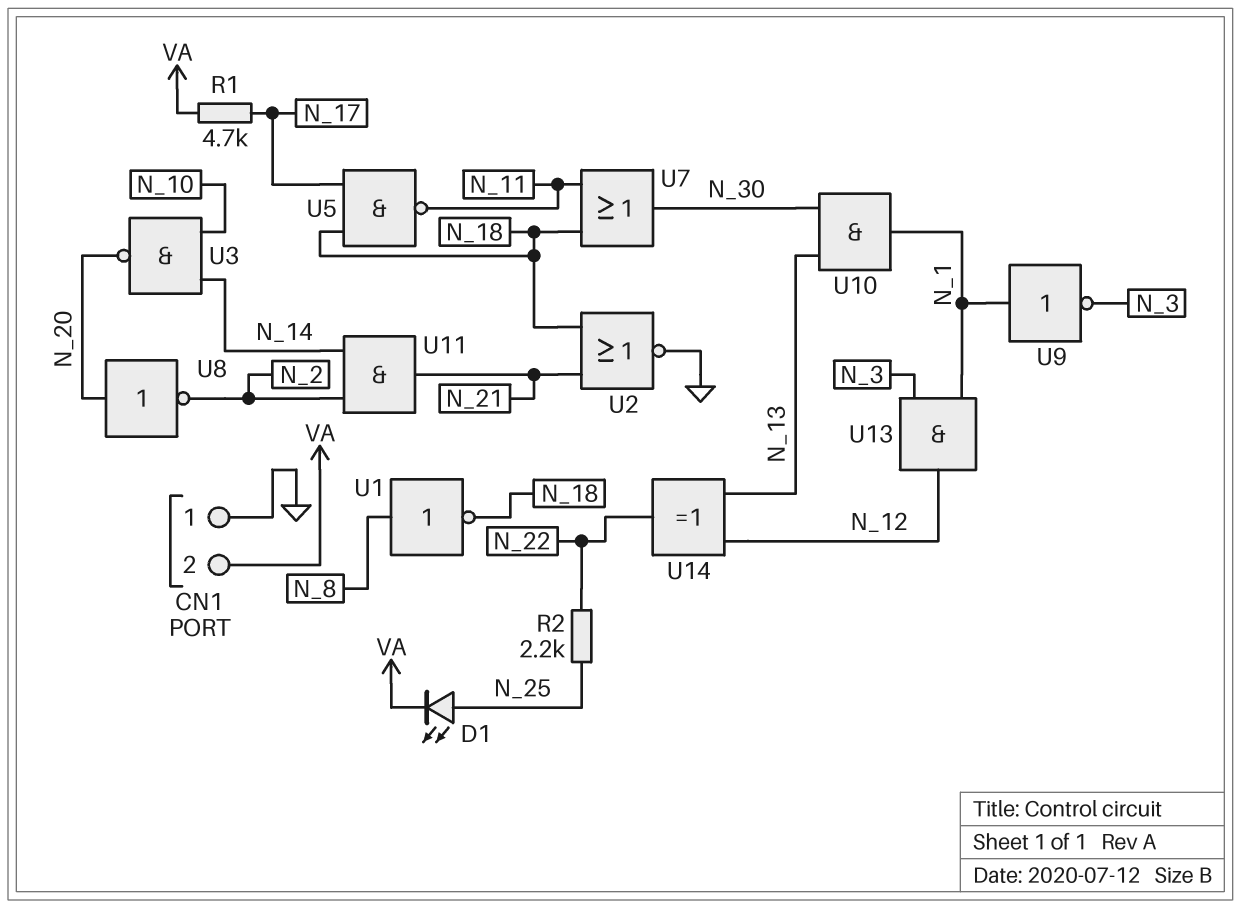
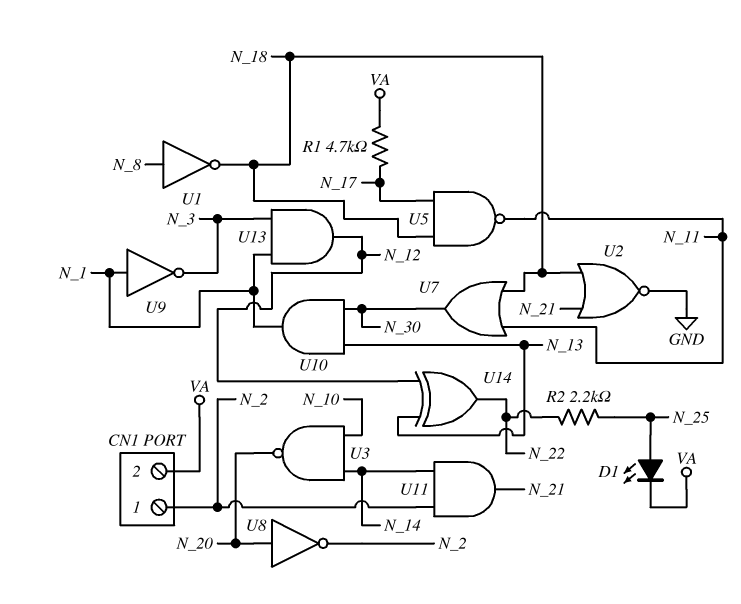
CN1 pin 1: GND -> N_2

